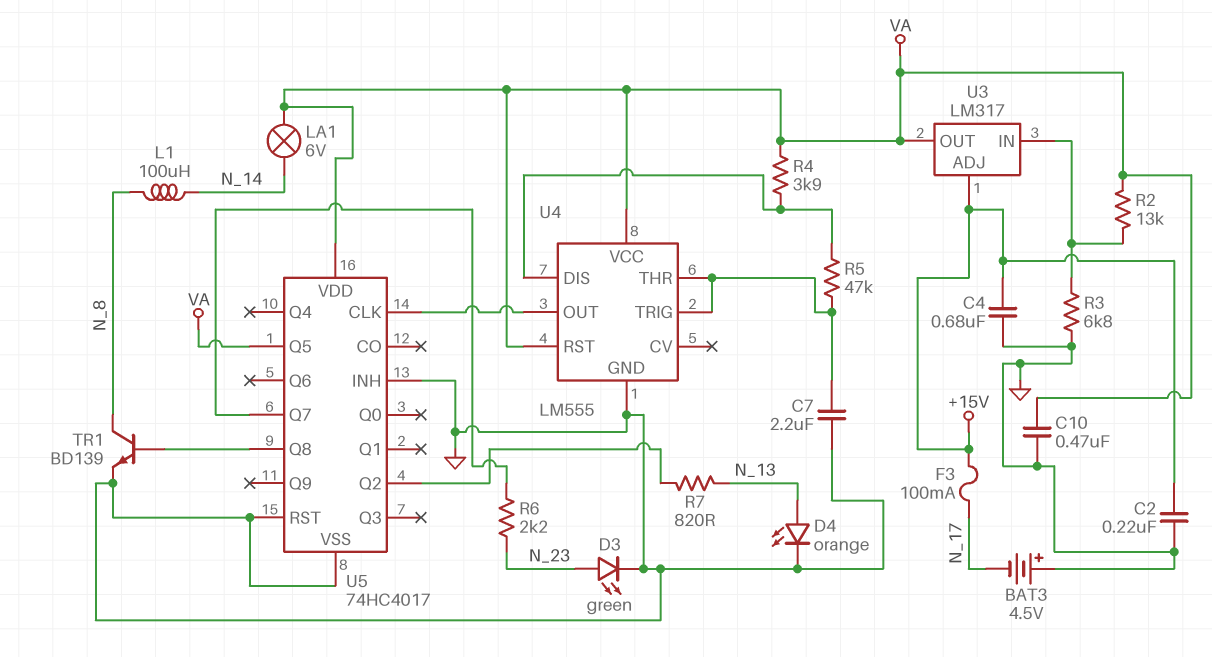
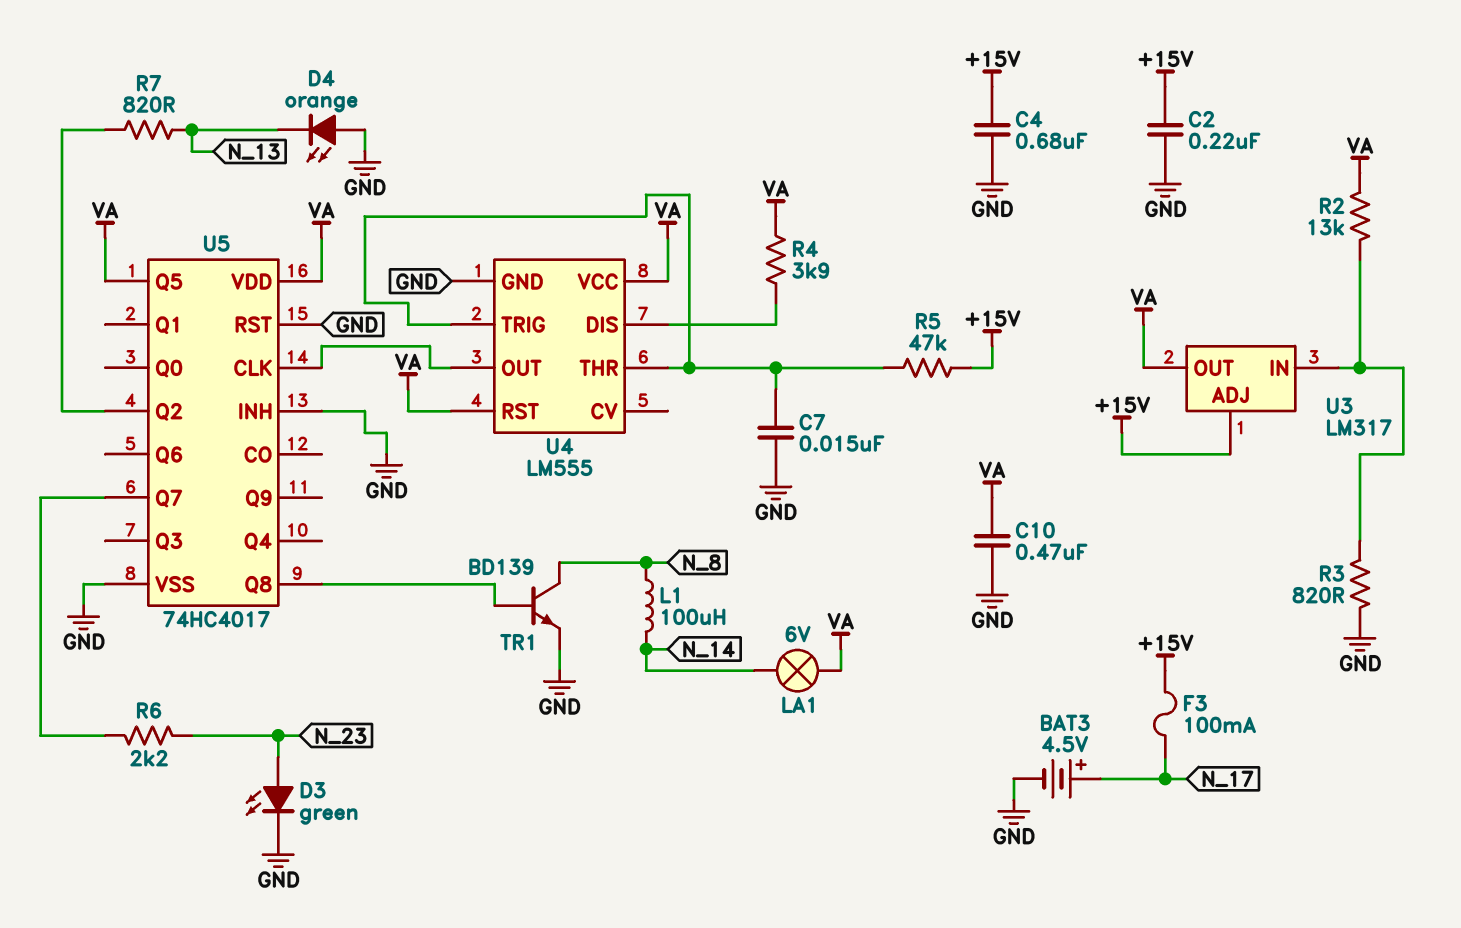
BAT3: 4.5V (plus GND, minus N_17) -> 4.5V (plus N_17, minus GND)
C7: 2.2uF (GND, U4/THR) -> 15nF (GND, U4/THR)
D4: LED orange (A N_13, K GND) -> LED orange (A GND, K N_13)
R3: 6.8k (GND, U3/IN) -> 820 (GND, U3/IN)
R5: 47k (U4/DIS, U4/THR) -> 47k (+15V, U4/THR)

